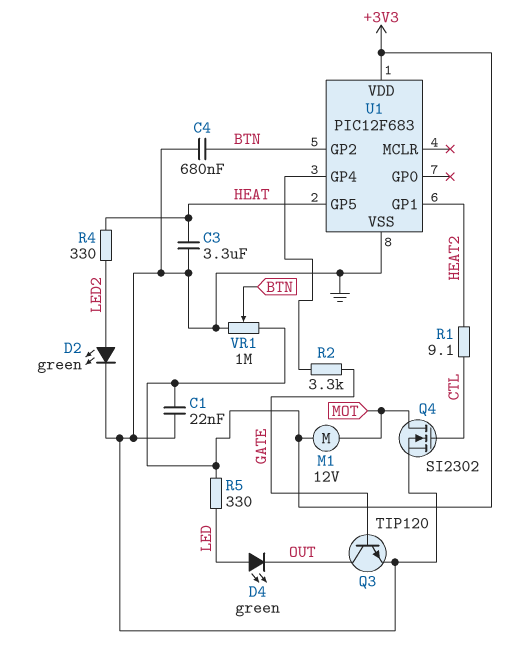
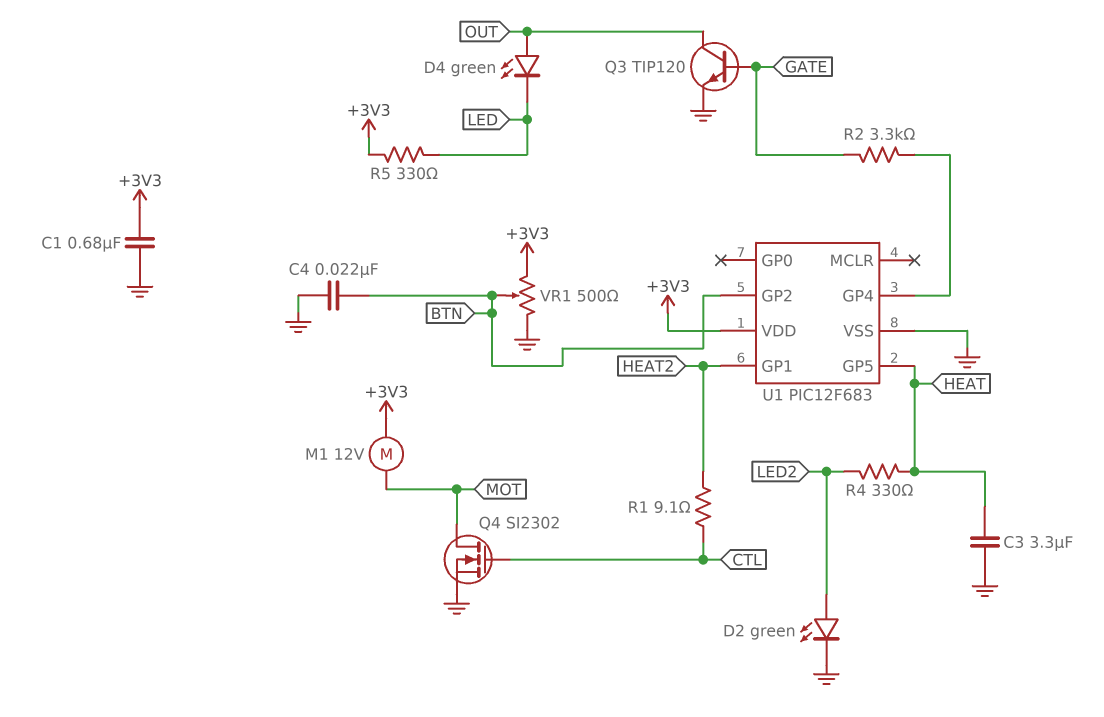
C1: 22nF (+3V3, GND) -> 680nF (+3V3, GND)
C4: 680nF (BTN, GND) -> 22nF (BTN, GND)
D4: LED green (A LED, K OUT) -> LED green (A OUT, K LED)
VR1: 1M (+3V3, GND, wiper BTN) -> 500 (+3V3, GND, wiper BTN)

